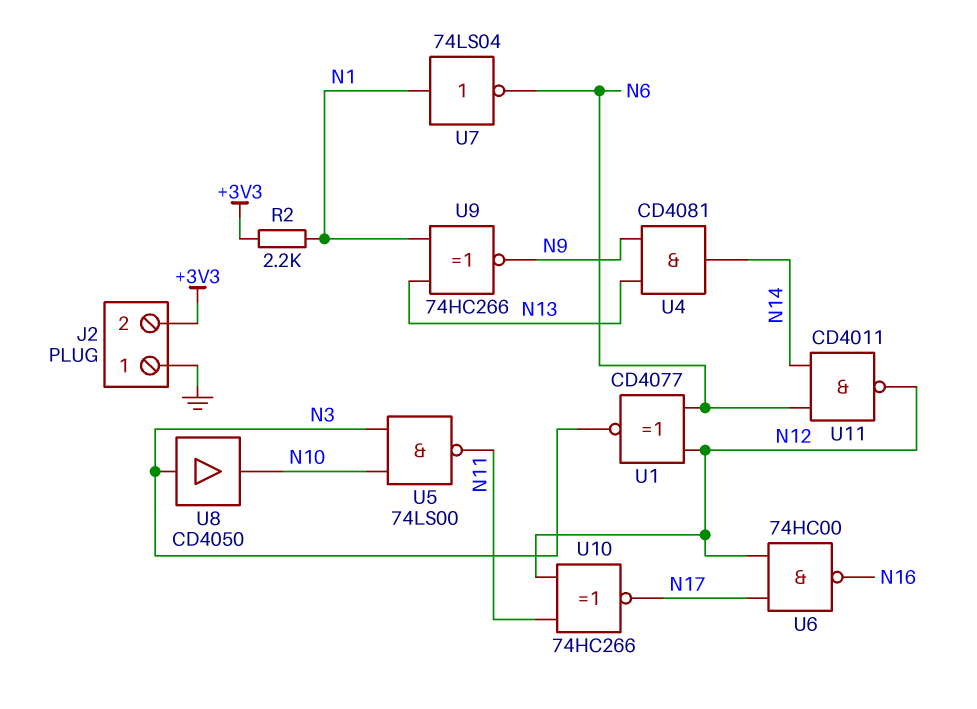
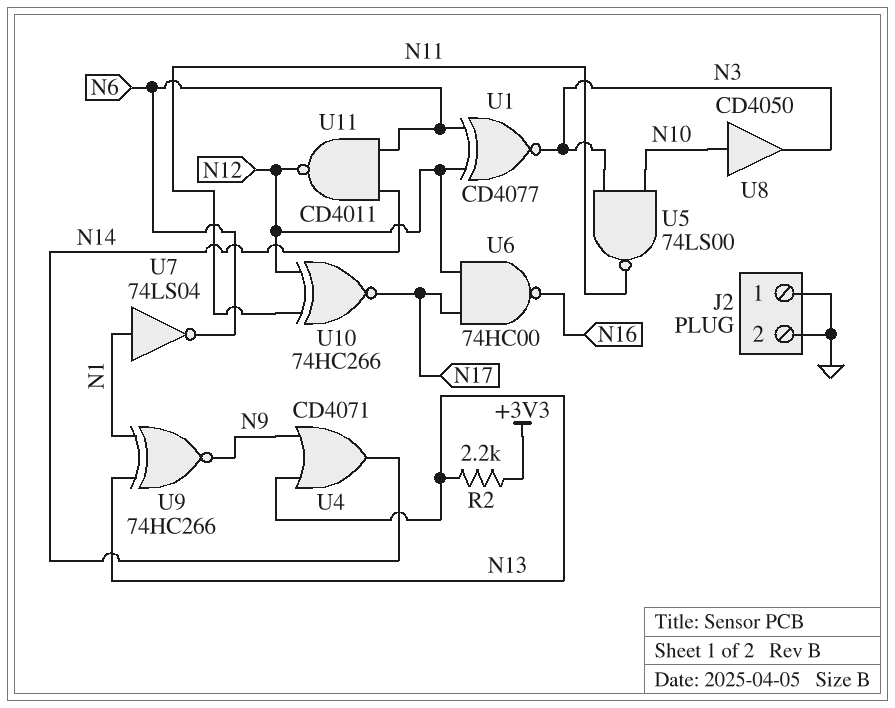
J2 pin 2: +3V3 -> GND
R2: 2.2k (+3V3, N1) -> 2.2k (+3V3, N13)
U4: AND CD4081 (in N9, in N13, out N14) -> OR CD4071 (in N9, in N13, out N14)
U8: buffer CD4050 (in N3, out N10) -> buffer CD4050 (in N10, out N3)

